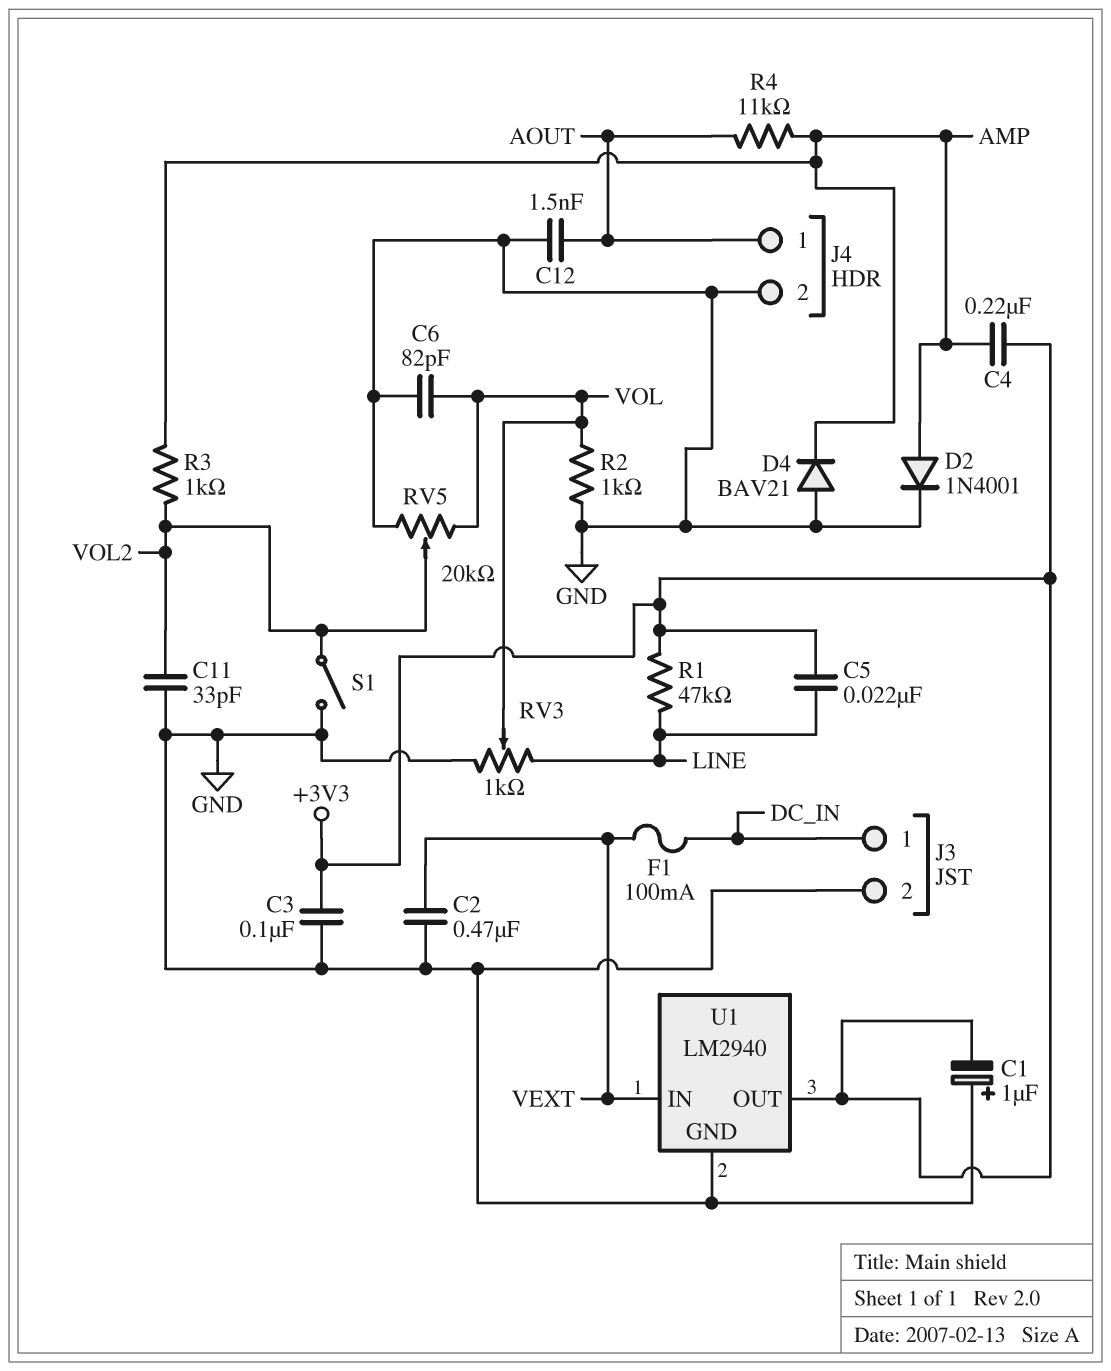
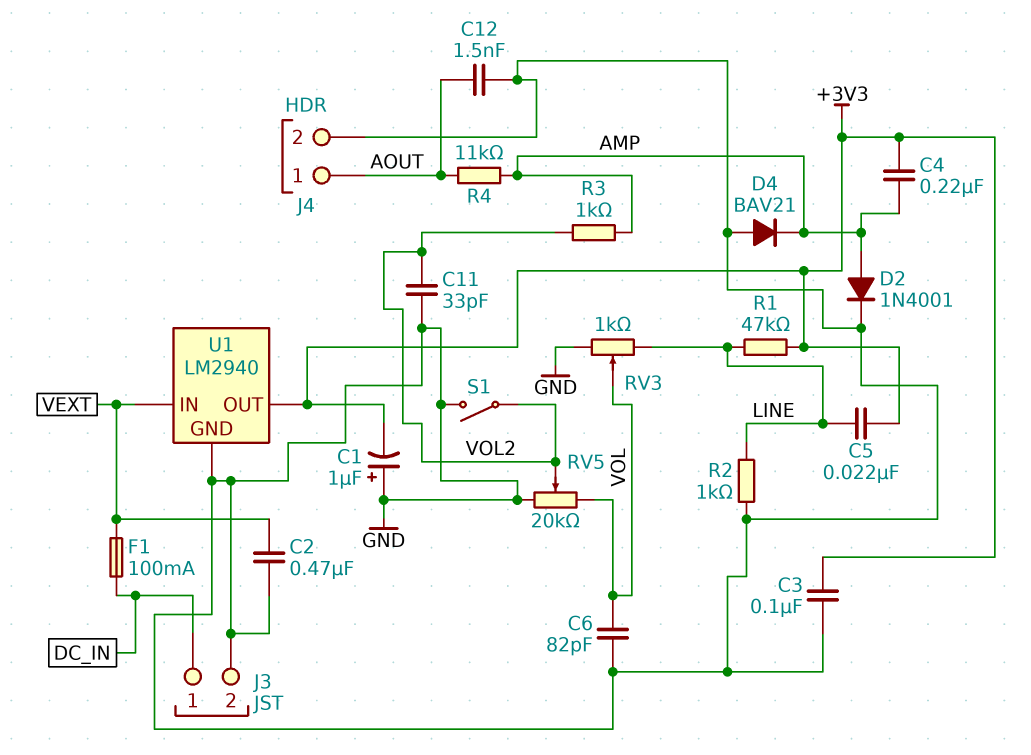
R2: 1k (GND, VOL) -> 1k (GND, LINE)

